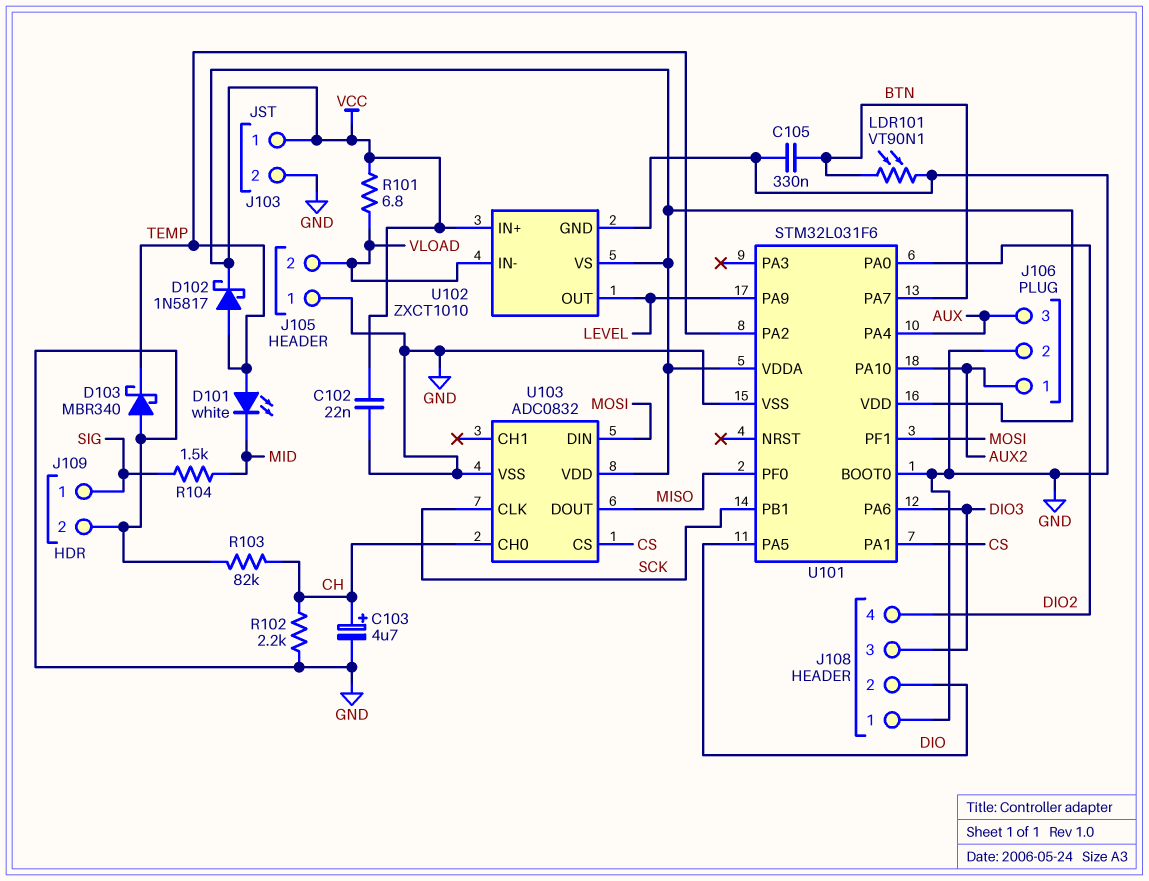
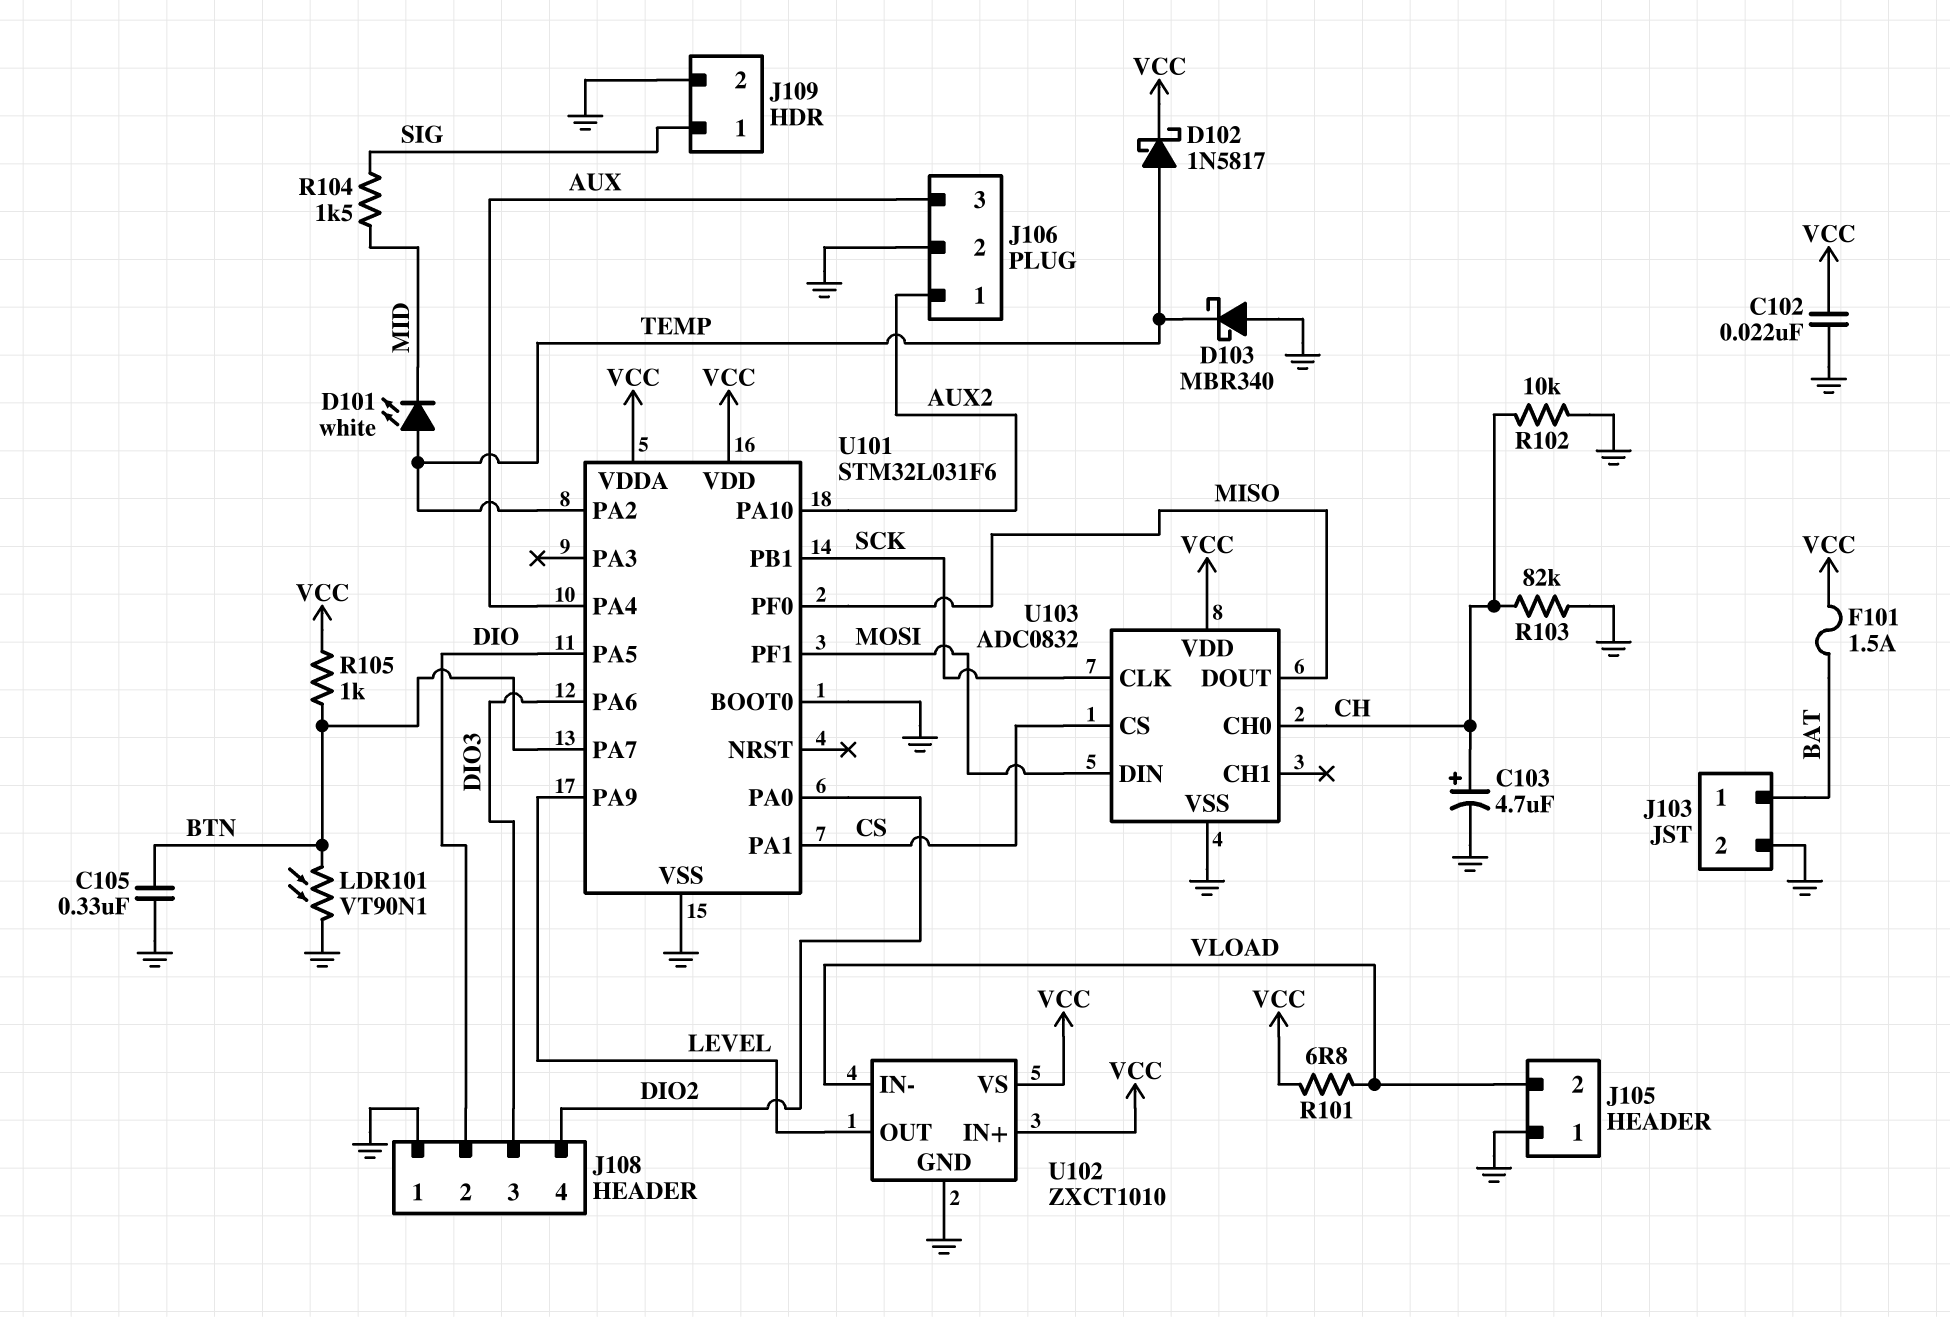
F101: none -> 1.5A (BAT, VCC)
J103 pin 1: VCC -> BAT
R102: 2.2k (CH, GND) -> 10k (CH, GND)
R105: none -> 1k (BTN, VCC)

